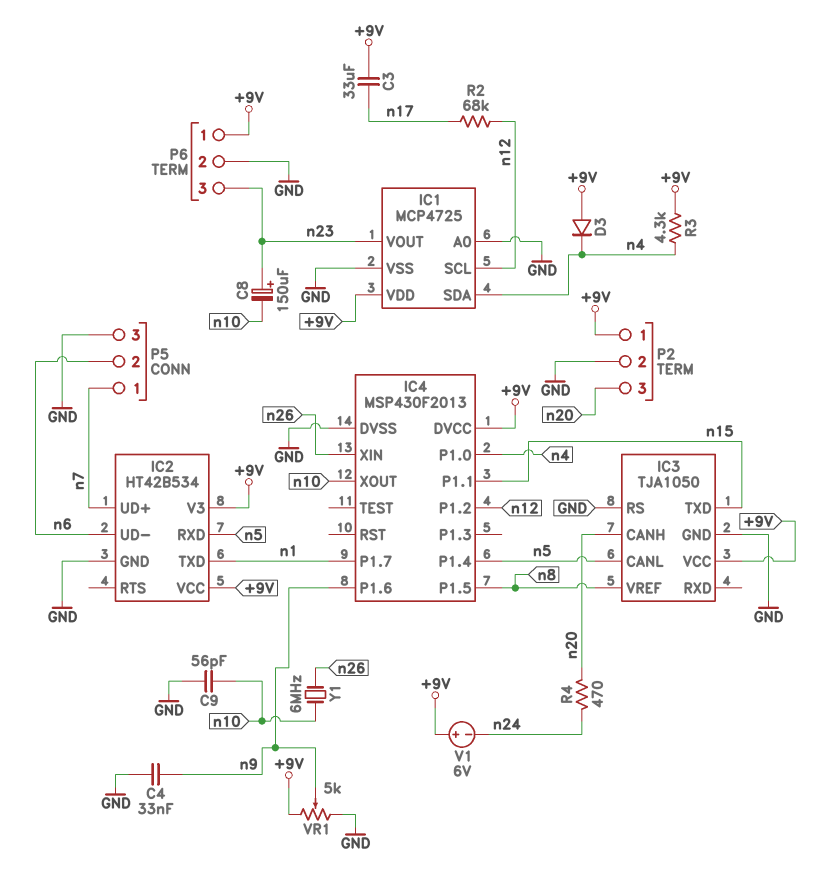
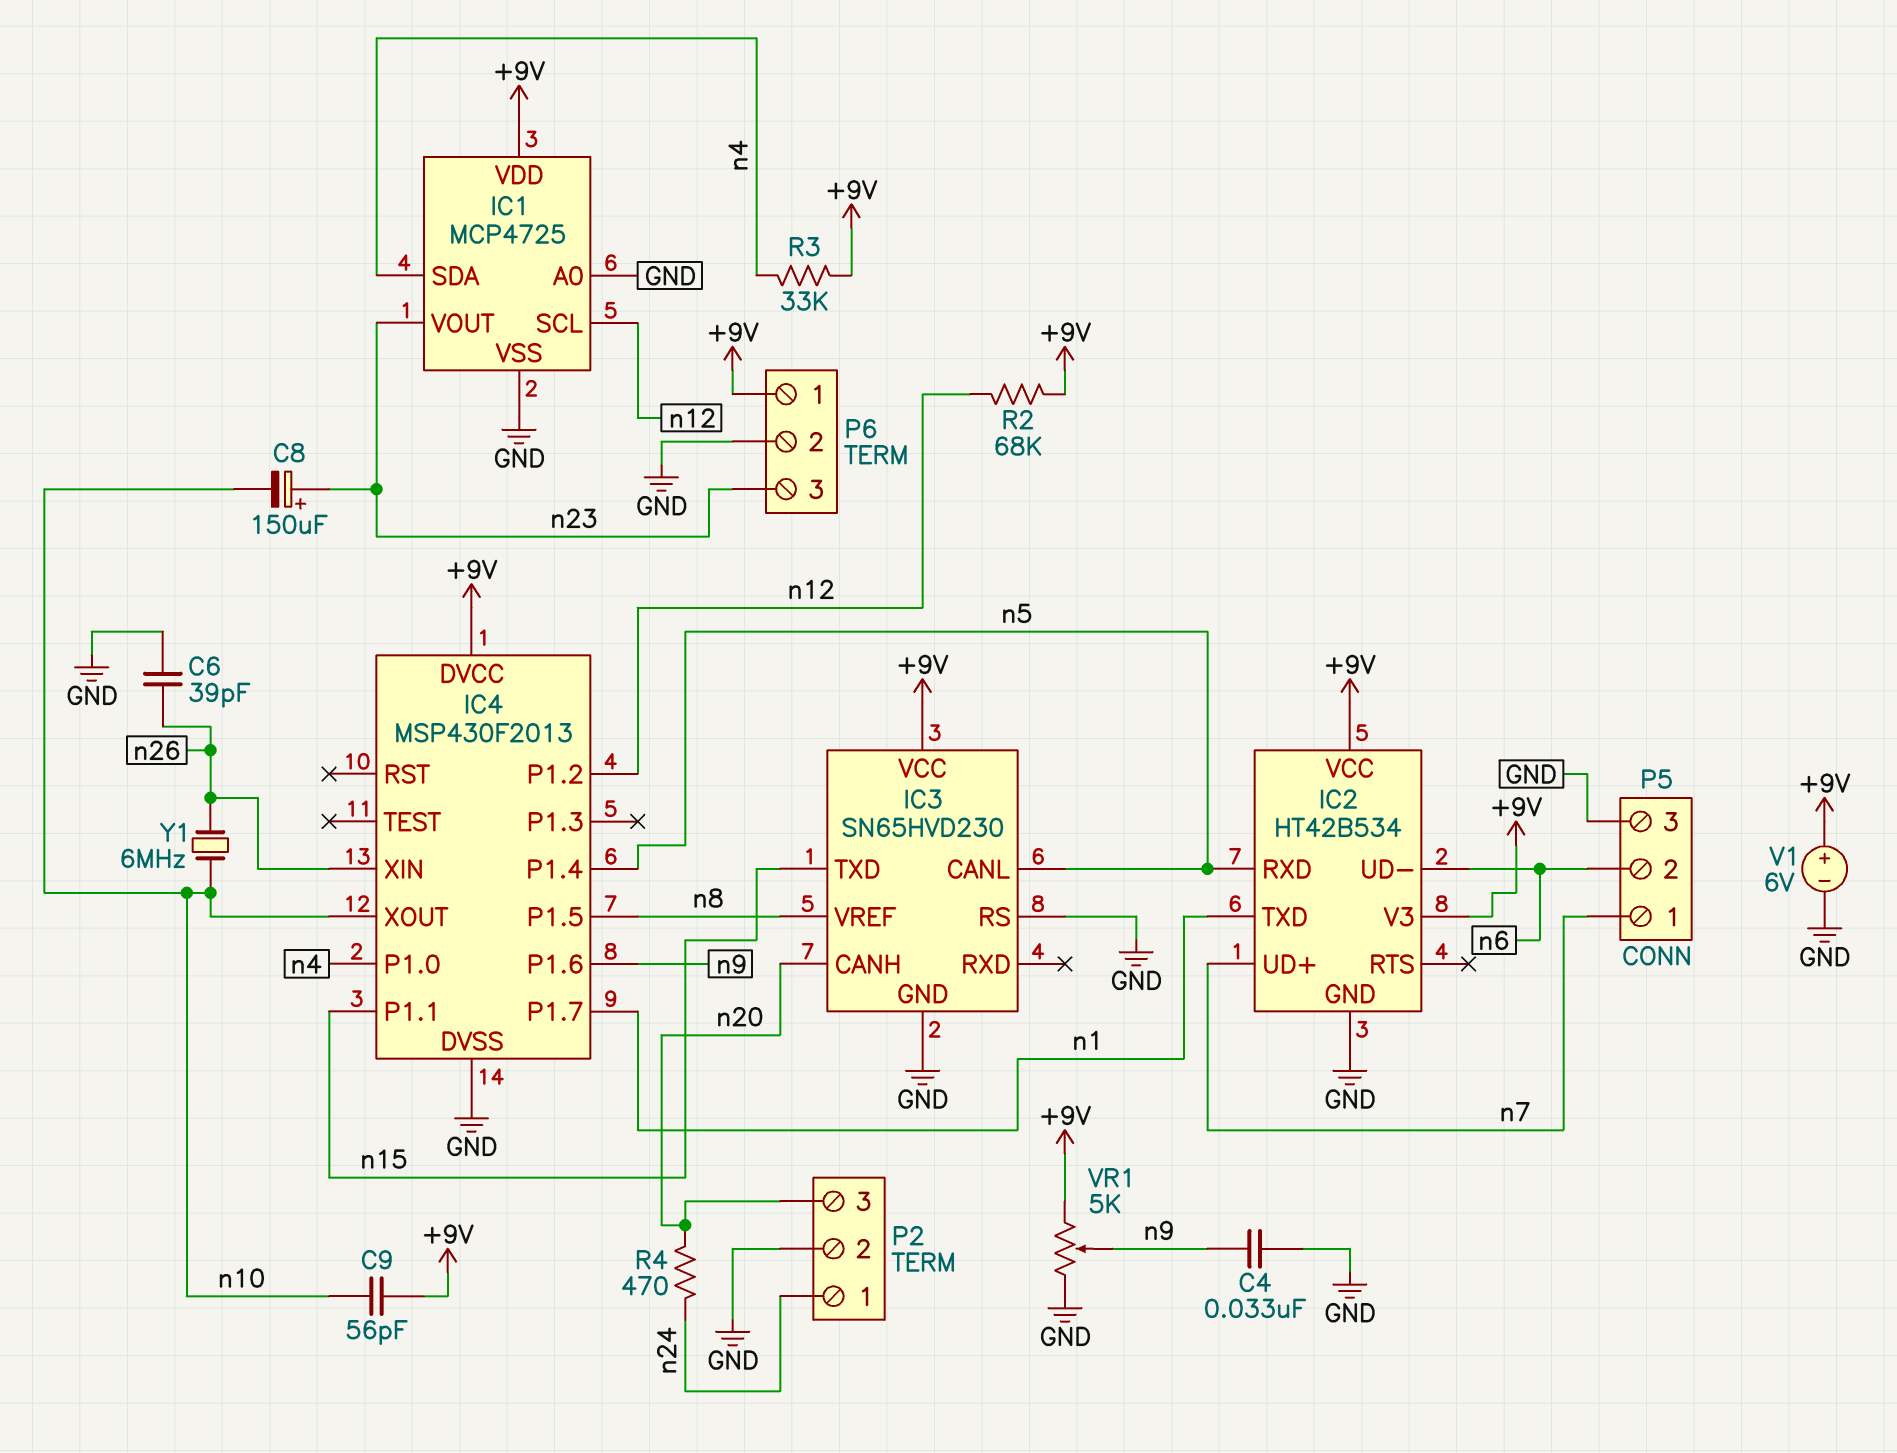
C3: 33uF (+9V, n17) -> none
C6: none -> 39pF (GND, n26)
C9: 56pF (GND, n10) -> 56pF (+9V, n10)
D3: diode (A +9V, K n4) -> none
IC3: TJA1050 -> SN65HVD230
P2 pin 1: +9V -> n24
R2: 68k (n12, n17) -> 68k (+9V, n12)
R3: 4.3k (+9V, n4) -> 33k (+9V, n4)
V1: 6V (plus +9V, minus n24) -> 6V (plus +9V, minus GND)

